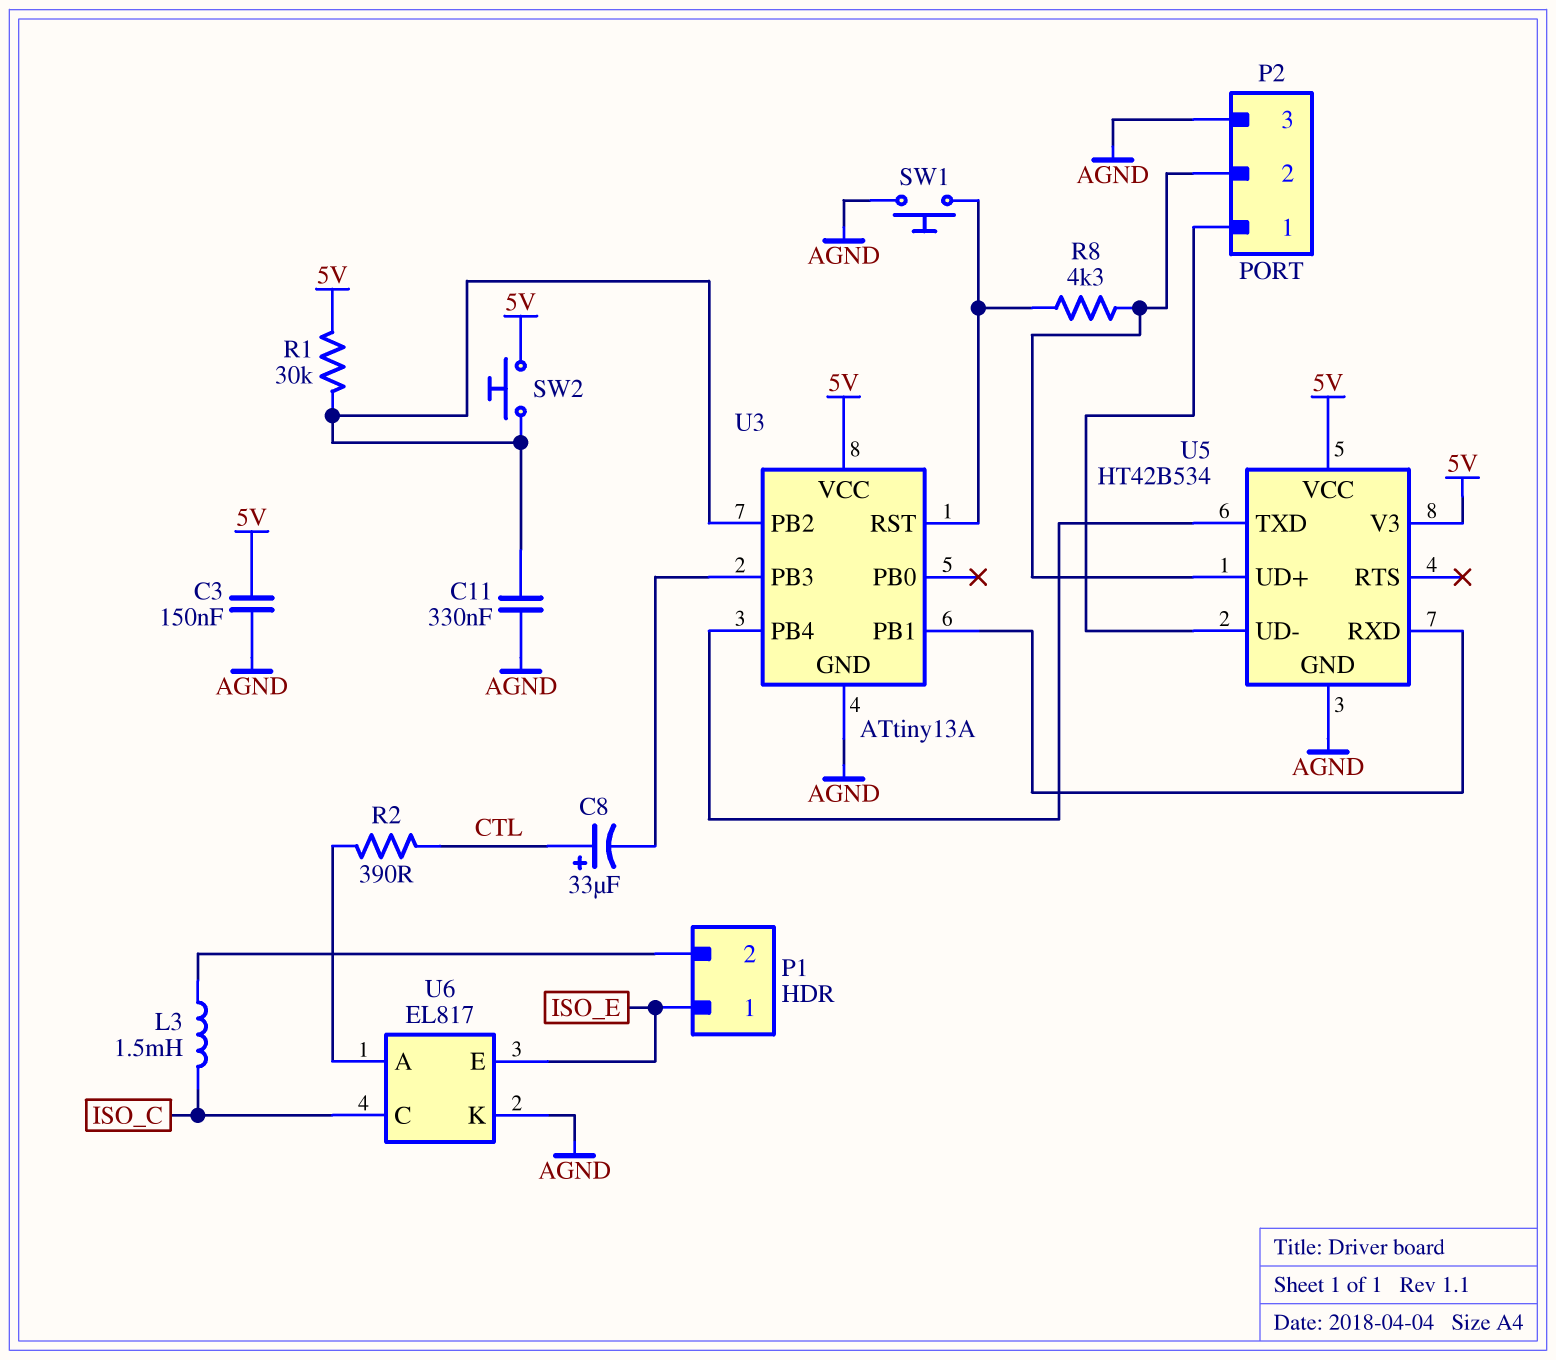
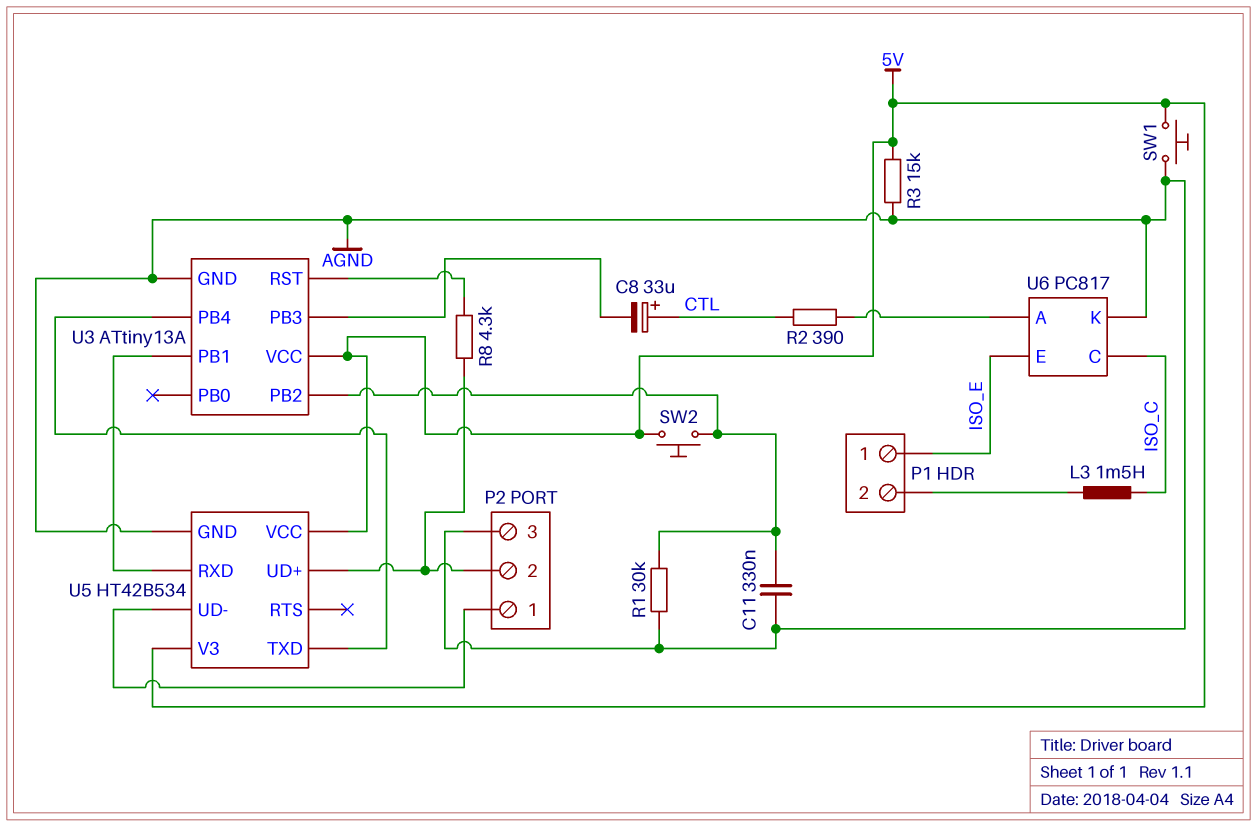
C3: 150nF (5V, AGND) -> none
R1: 30k (5V, U3/PB2) -> 30k (AGND, U3/PB2)
R3: none -> 15k (5V, AGND)
SW1: button (AGND, U3/RST) -> button (5V, AGND)
U6: EL817 -> PC817

